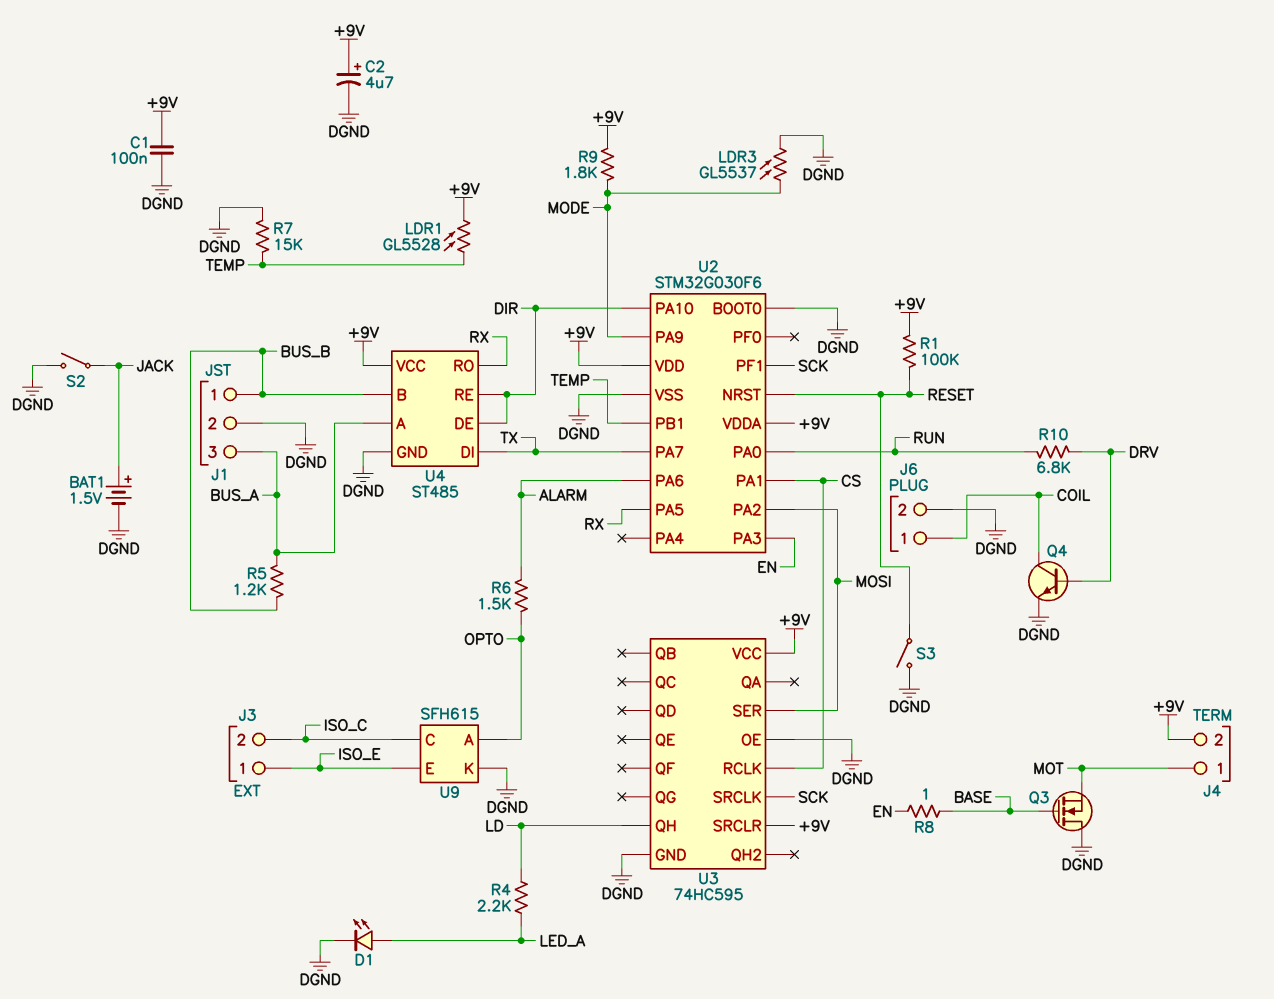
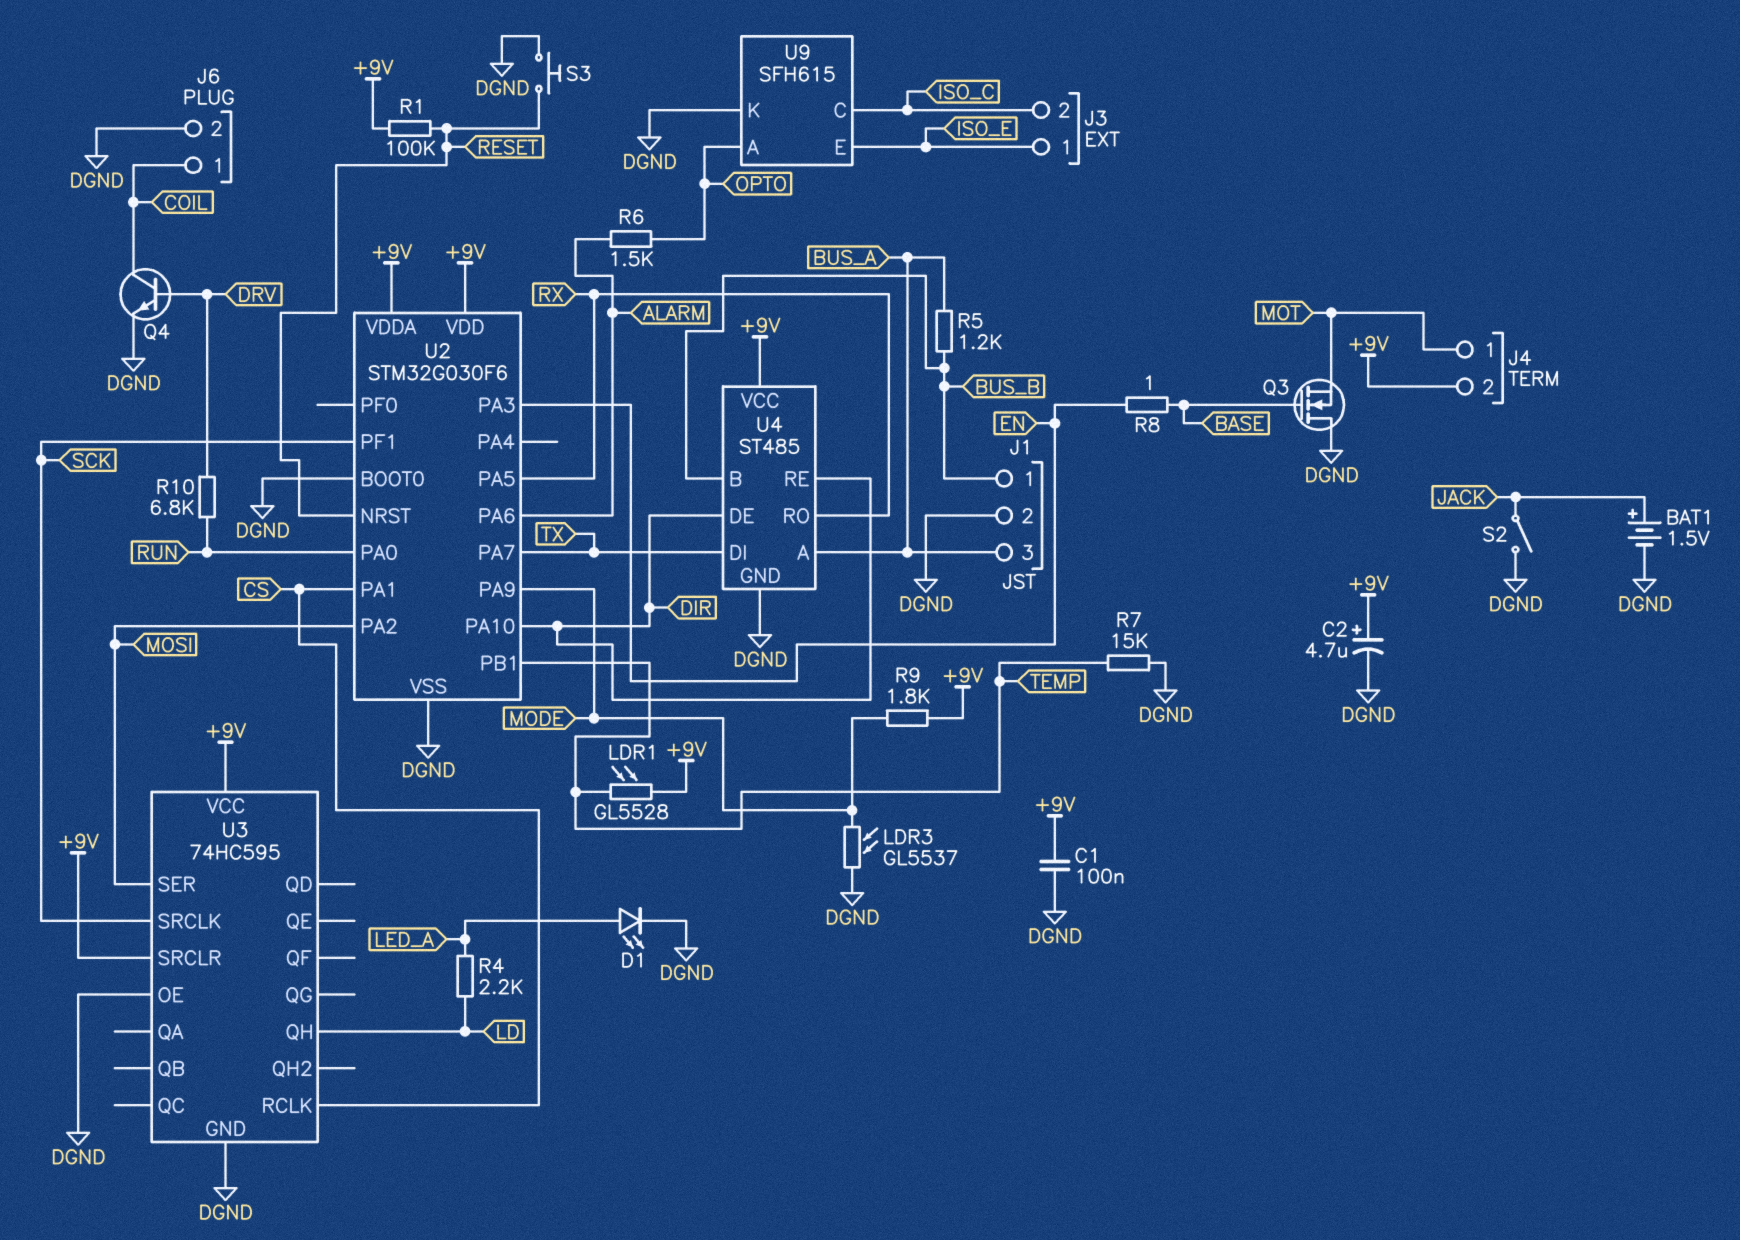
S3: switch (DGND, RESET) -> button (DGND, RESET)

